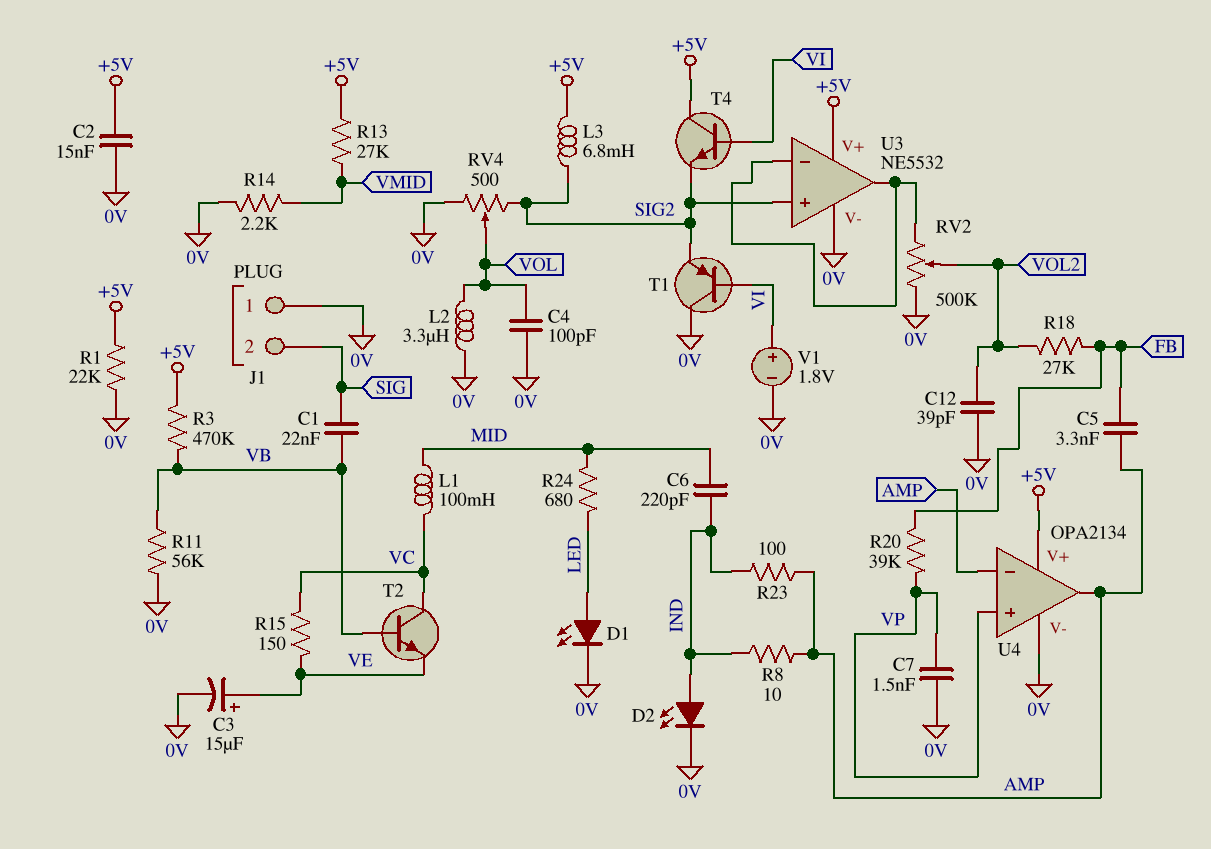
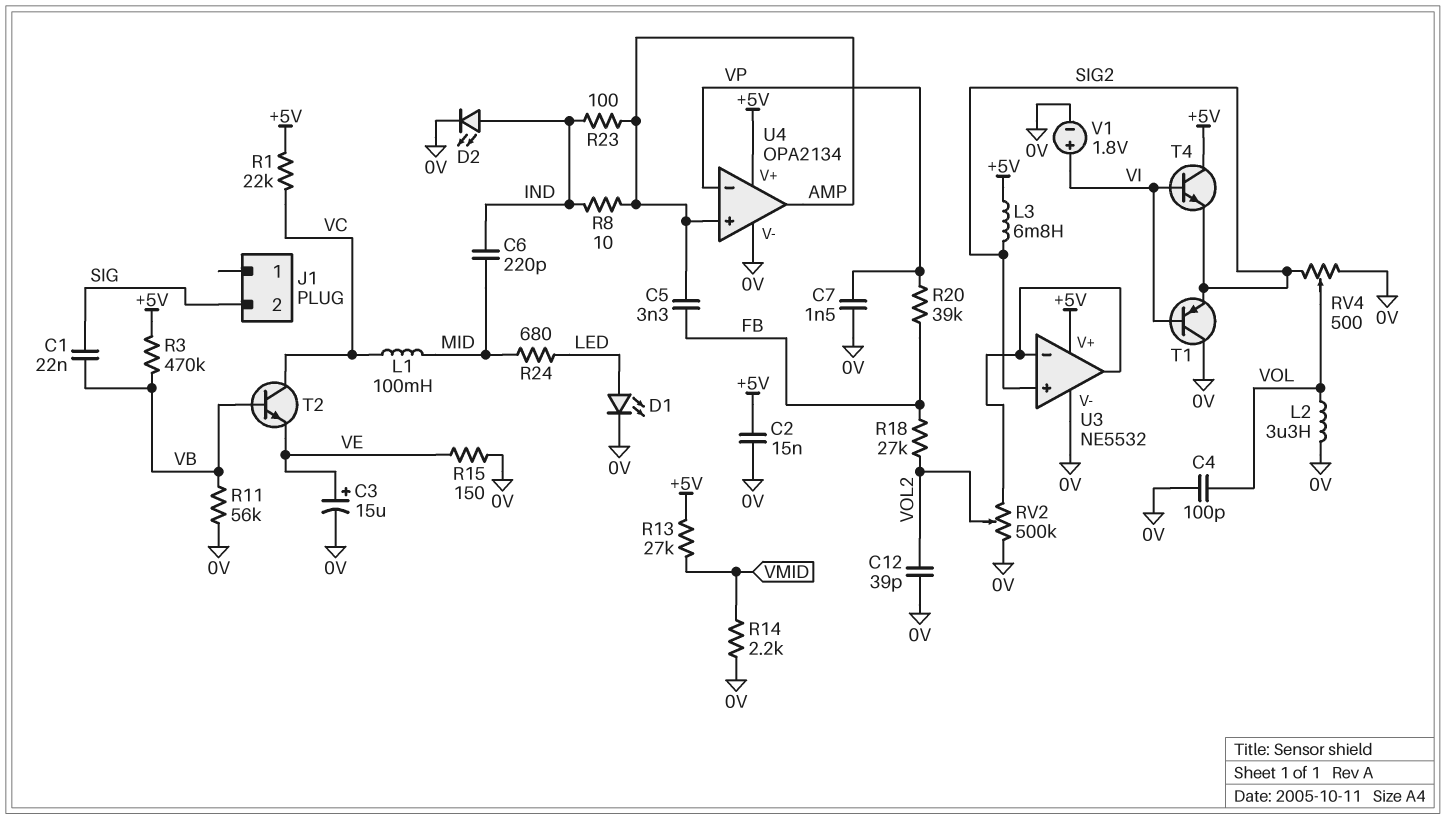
J1 pin 1: 0V -> none
R1: 22k (+5V, 0V) -> 22k (+5V, VC)
R15: 150 (VC, VE) -> 150 (0V, VE)
U4 pin in+: VP -> AMP
U4 pin in-: AMP -> VP

